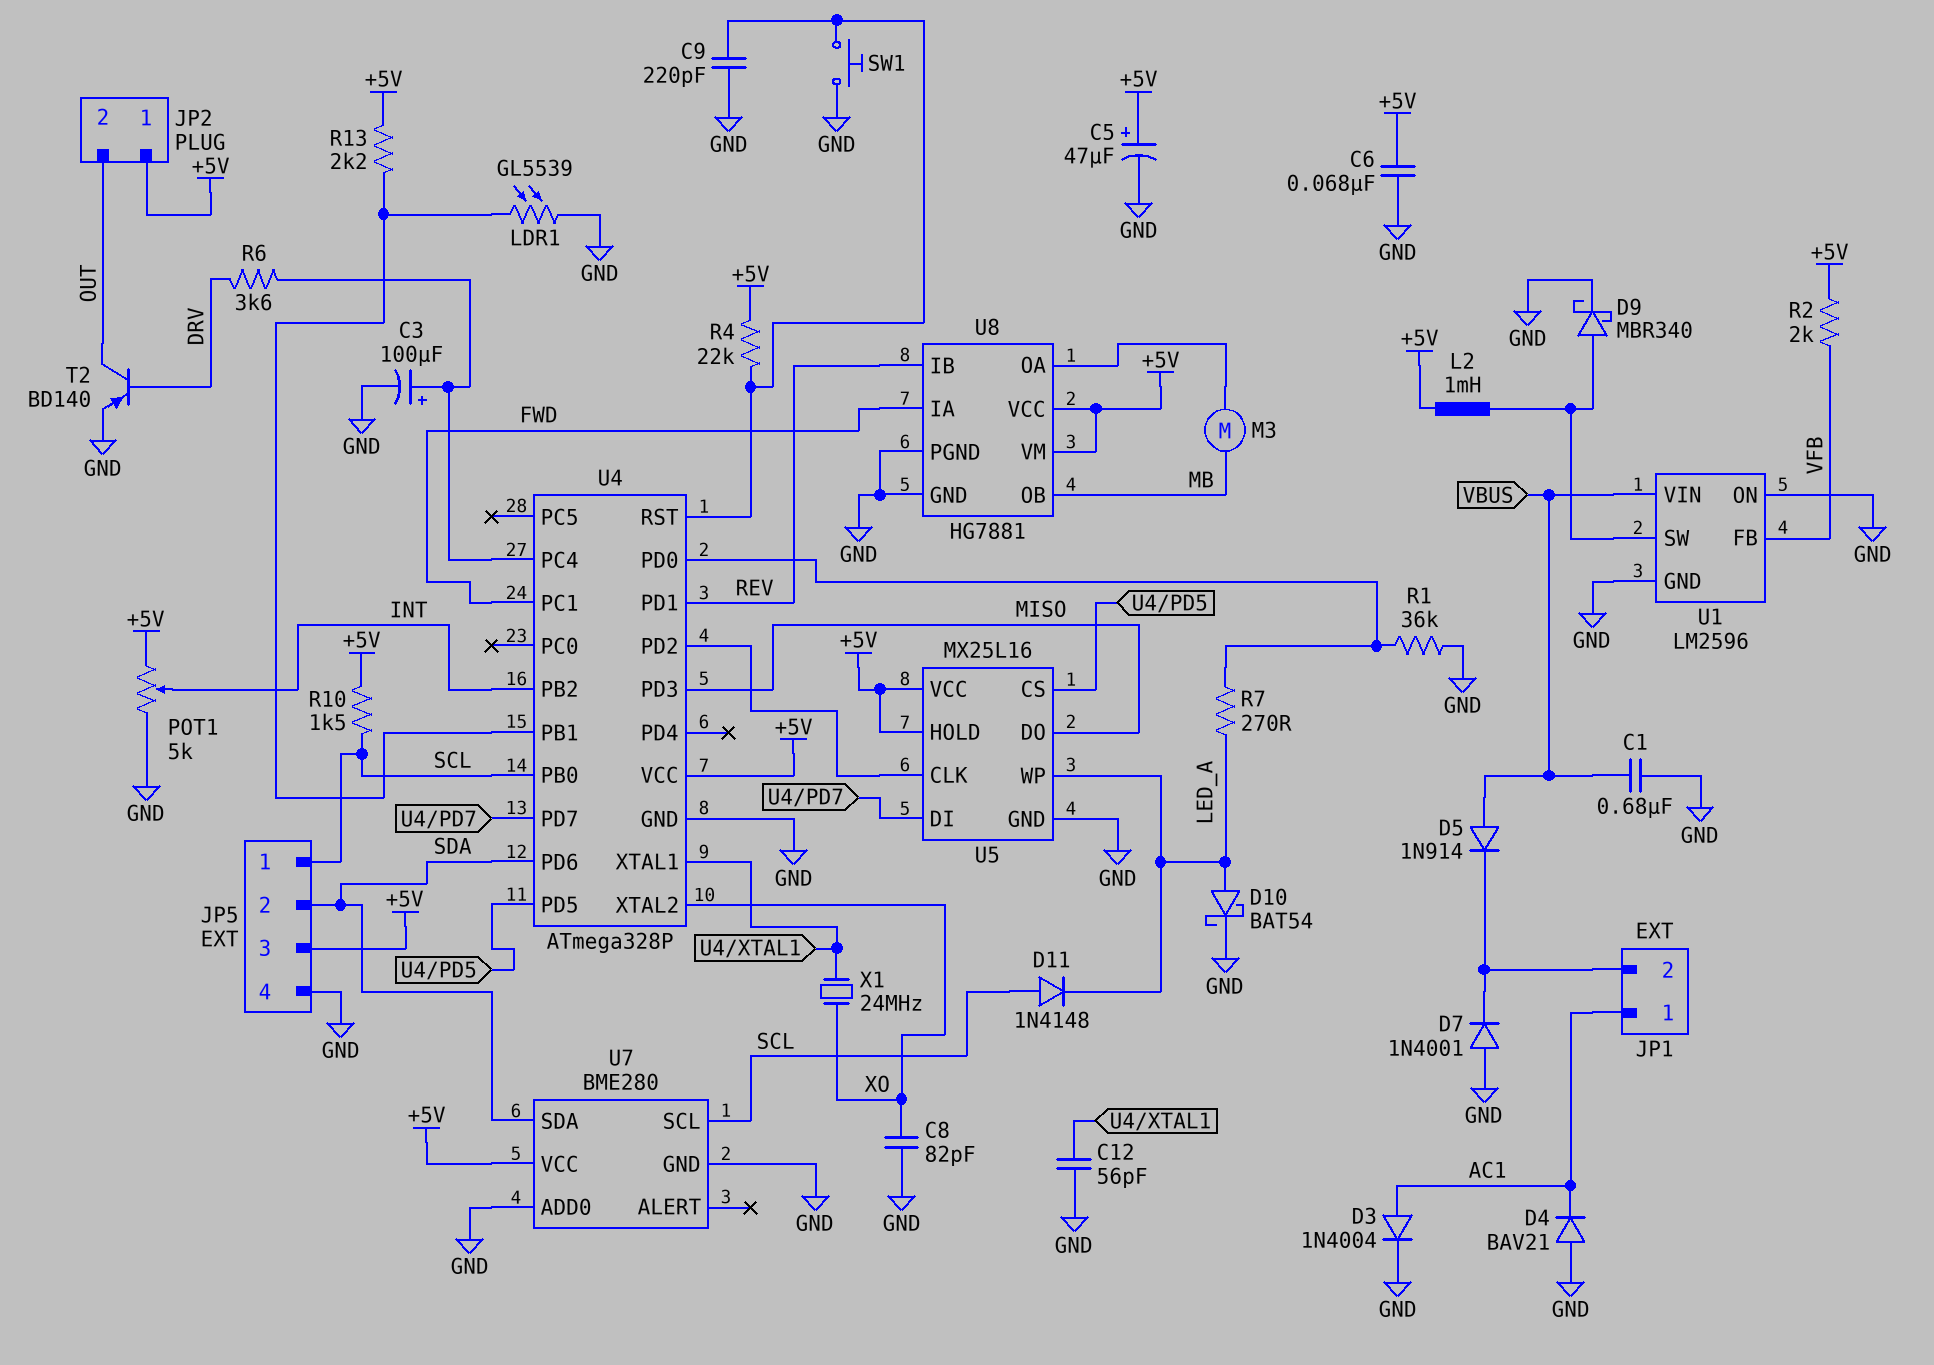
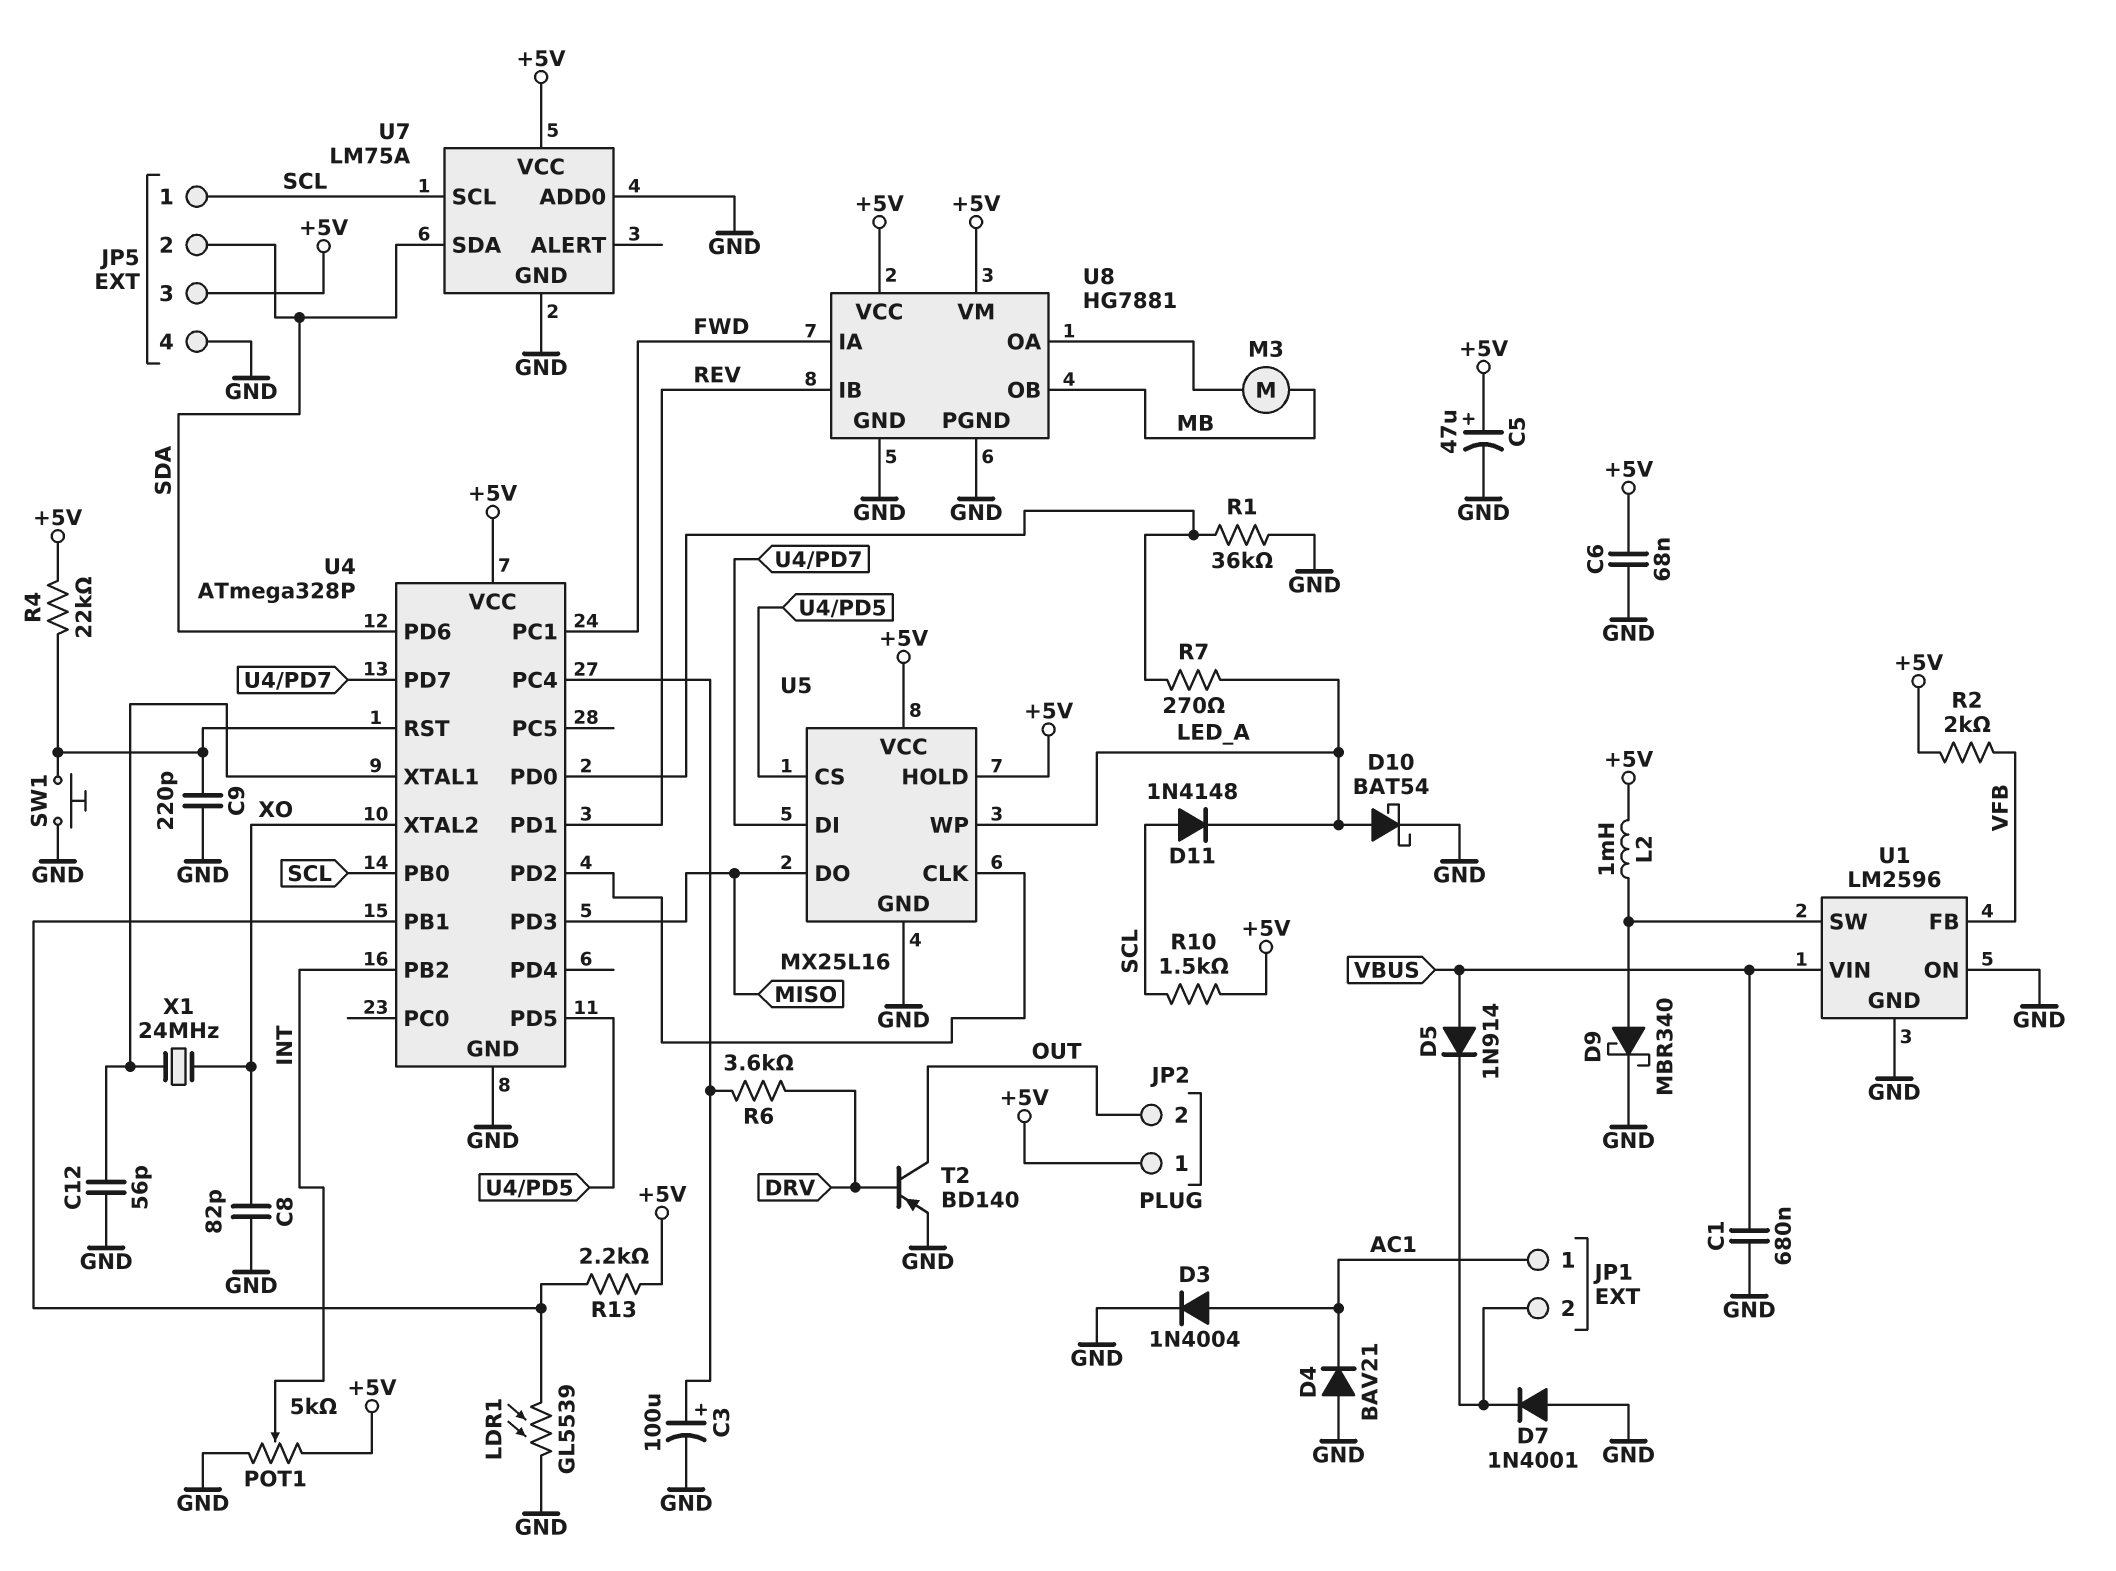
U7: BME280 -> LM75A

